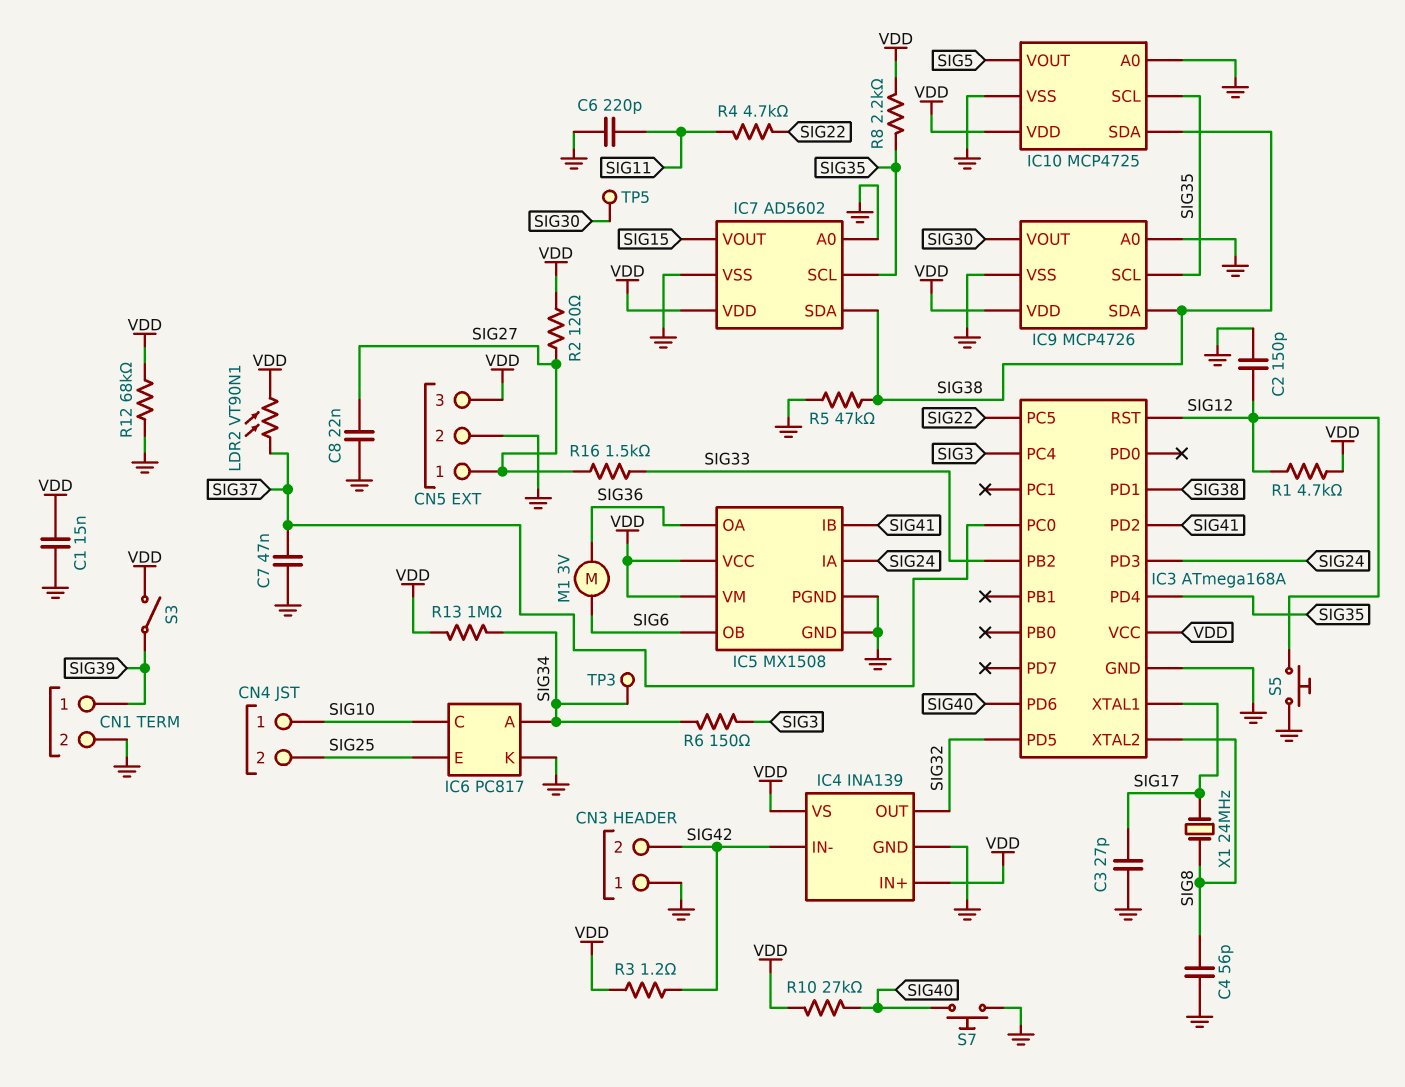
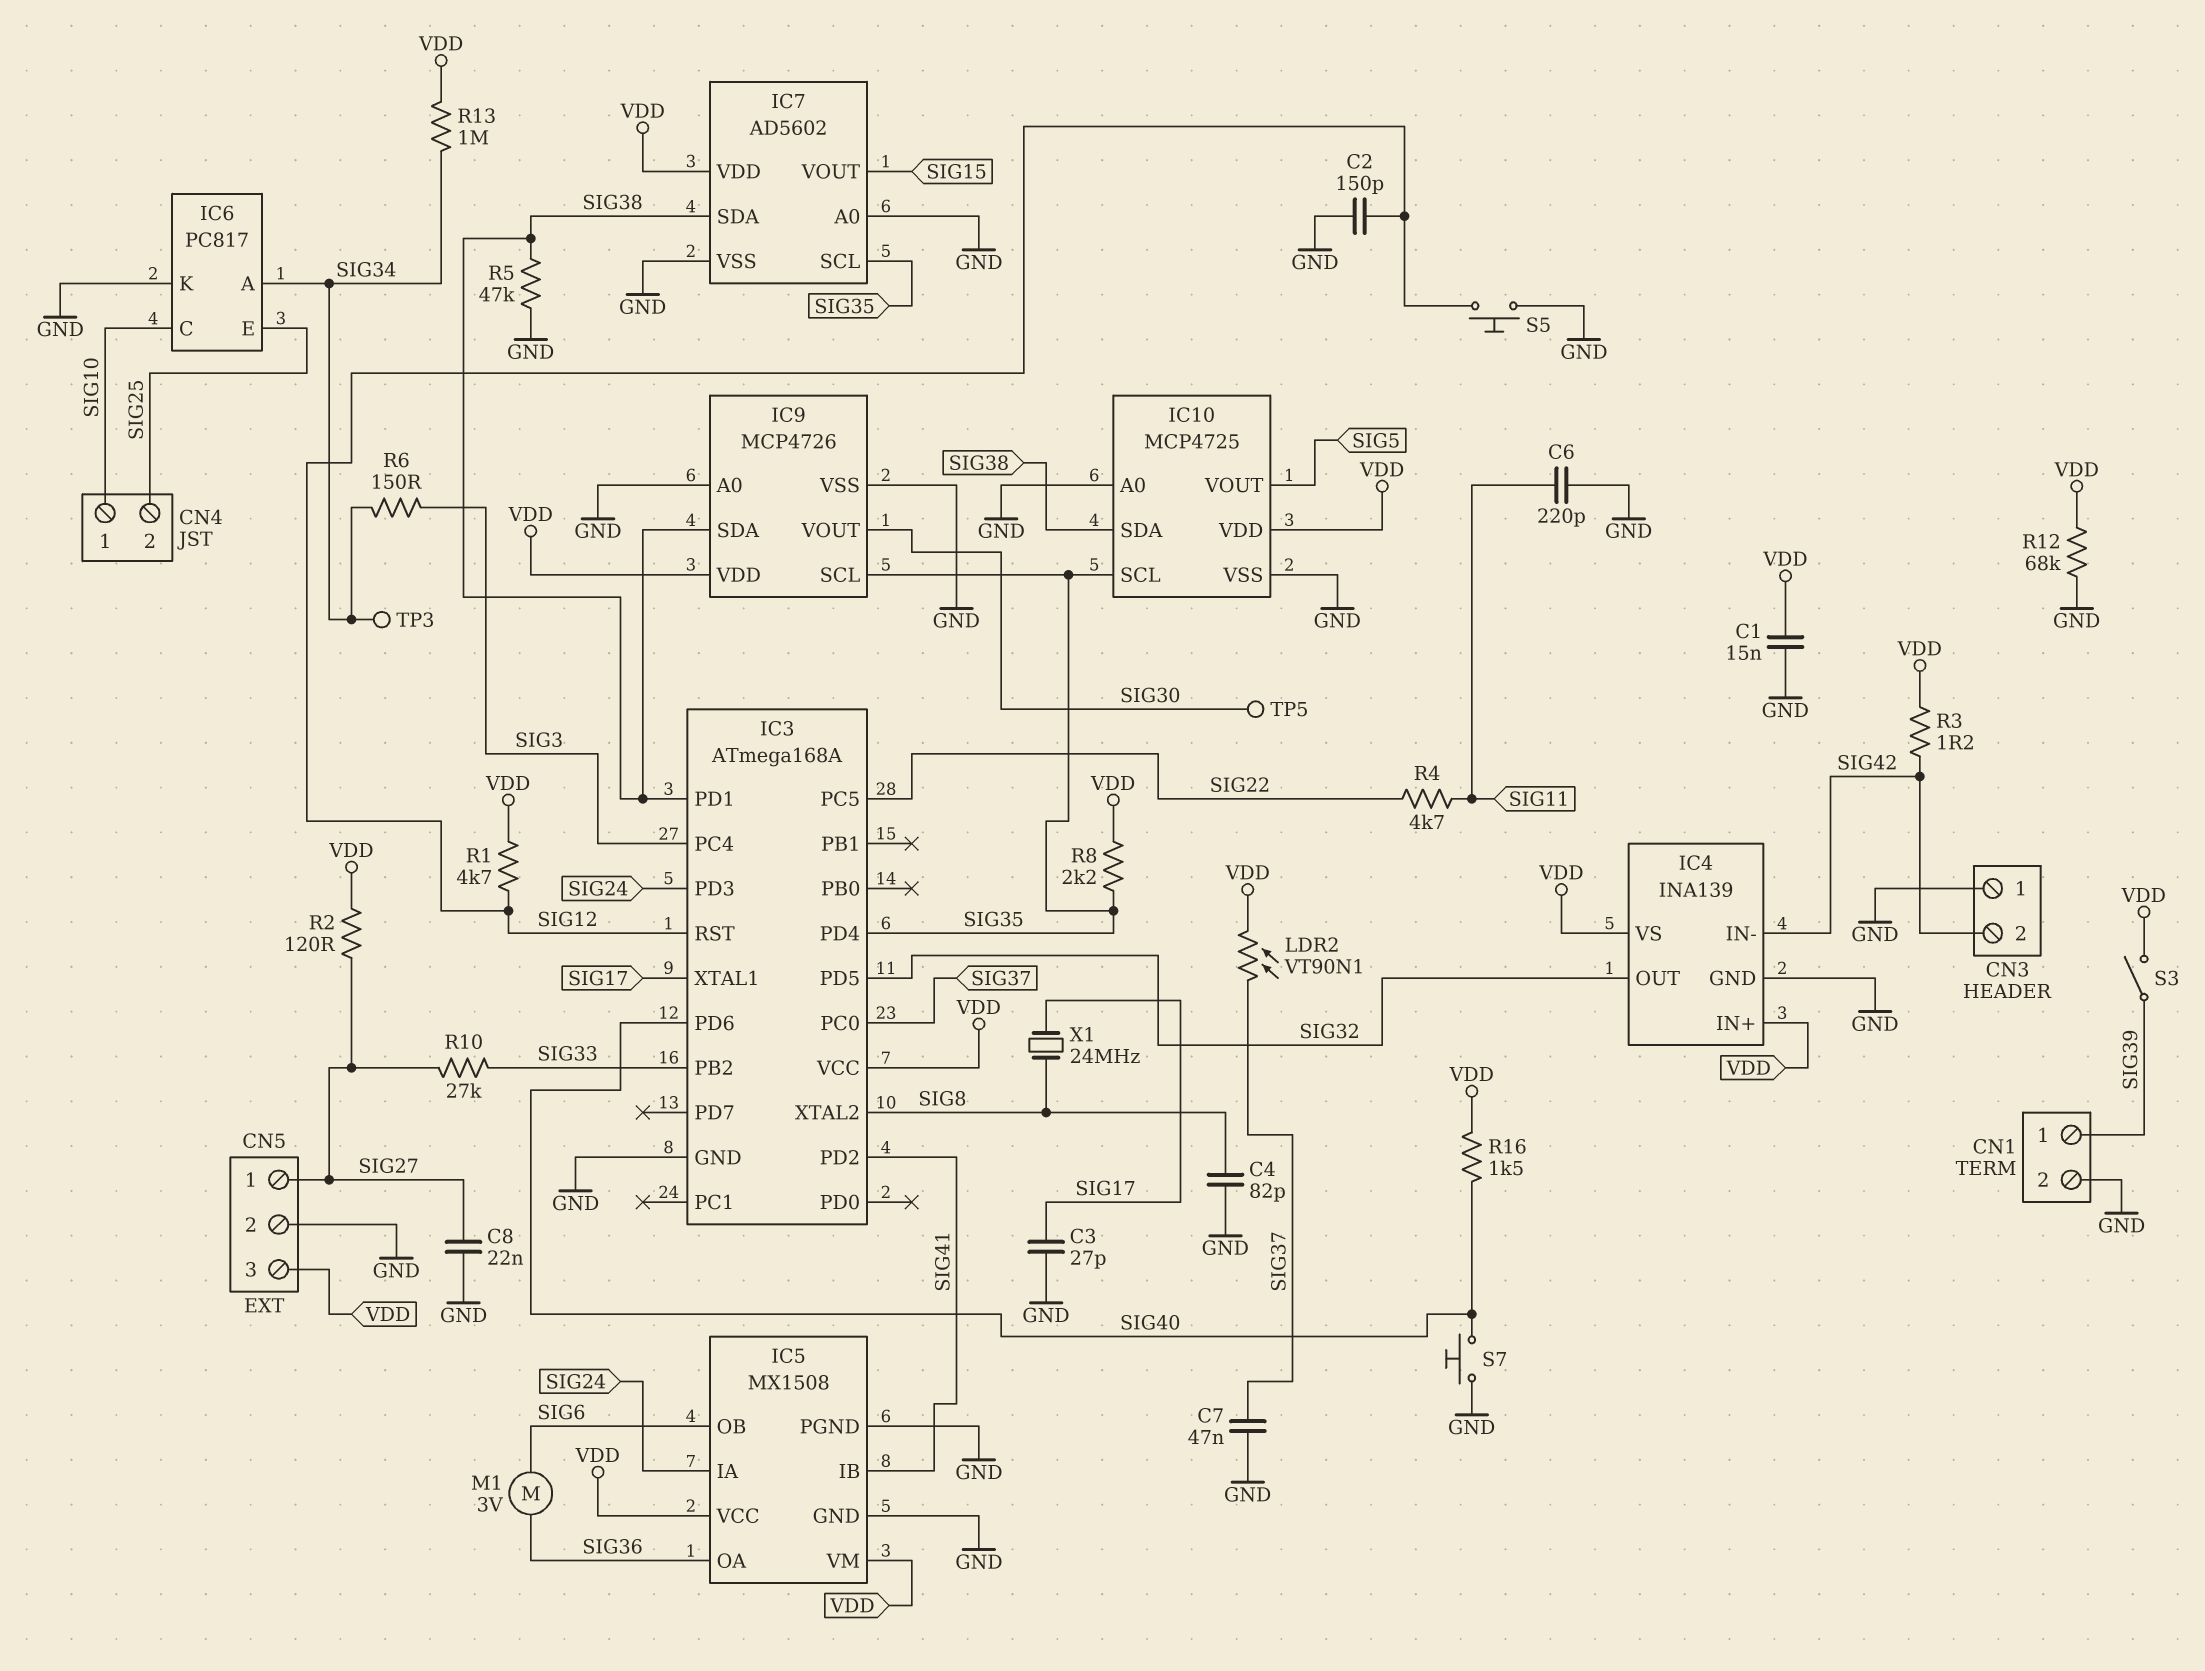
C4: 56pF (GND, SIG8) -> 82pF (GND, SIG8)
R10: 27k (SIG40, VDD) -> 27k (SIG27, SIG33)
R16: 1.5k (SIG27, SIG33) -> 1.5k (SIG40, VDD)

